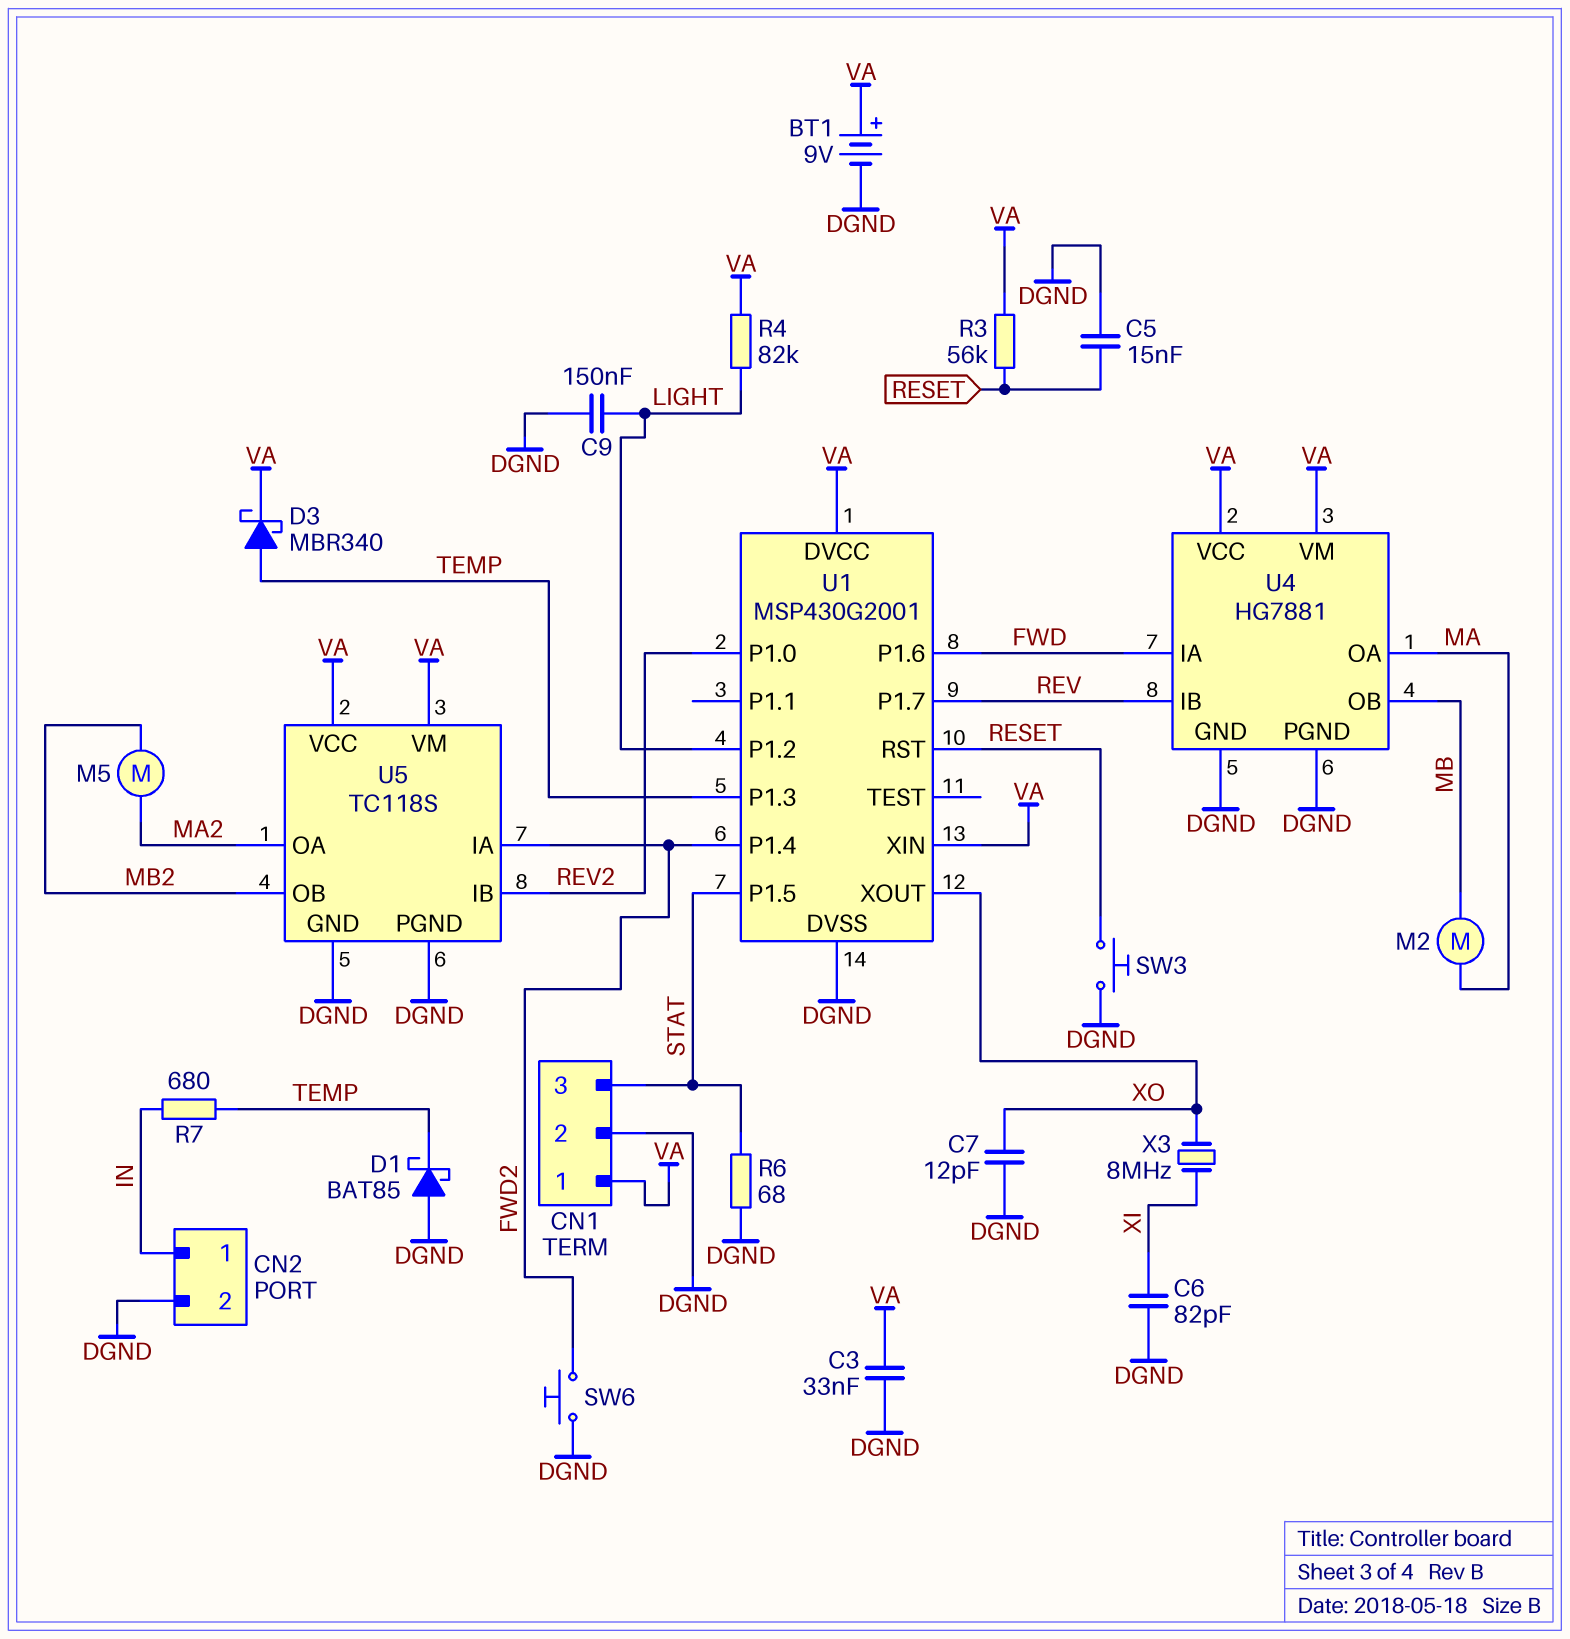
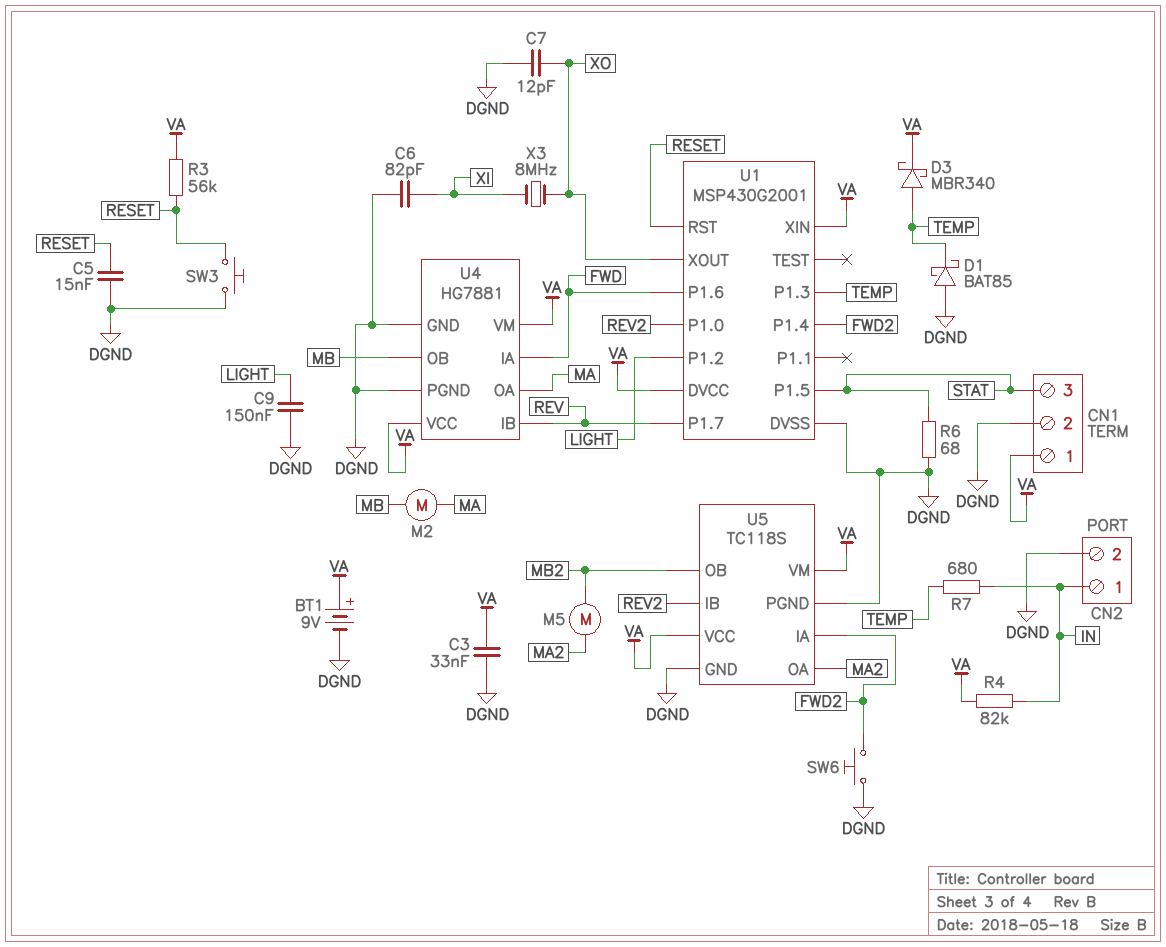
R4: 82k (LIGHT, VA) -> 82k (IN, VA)

